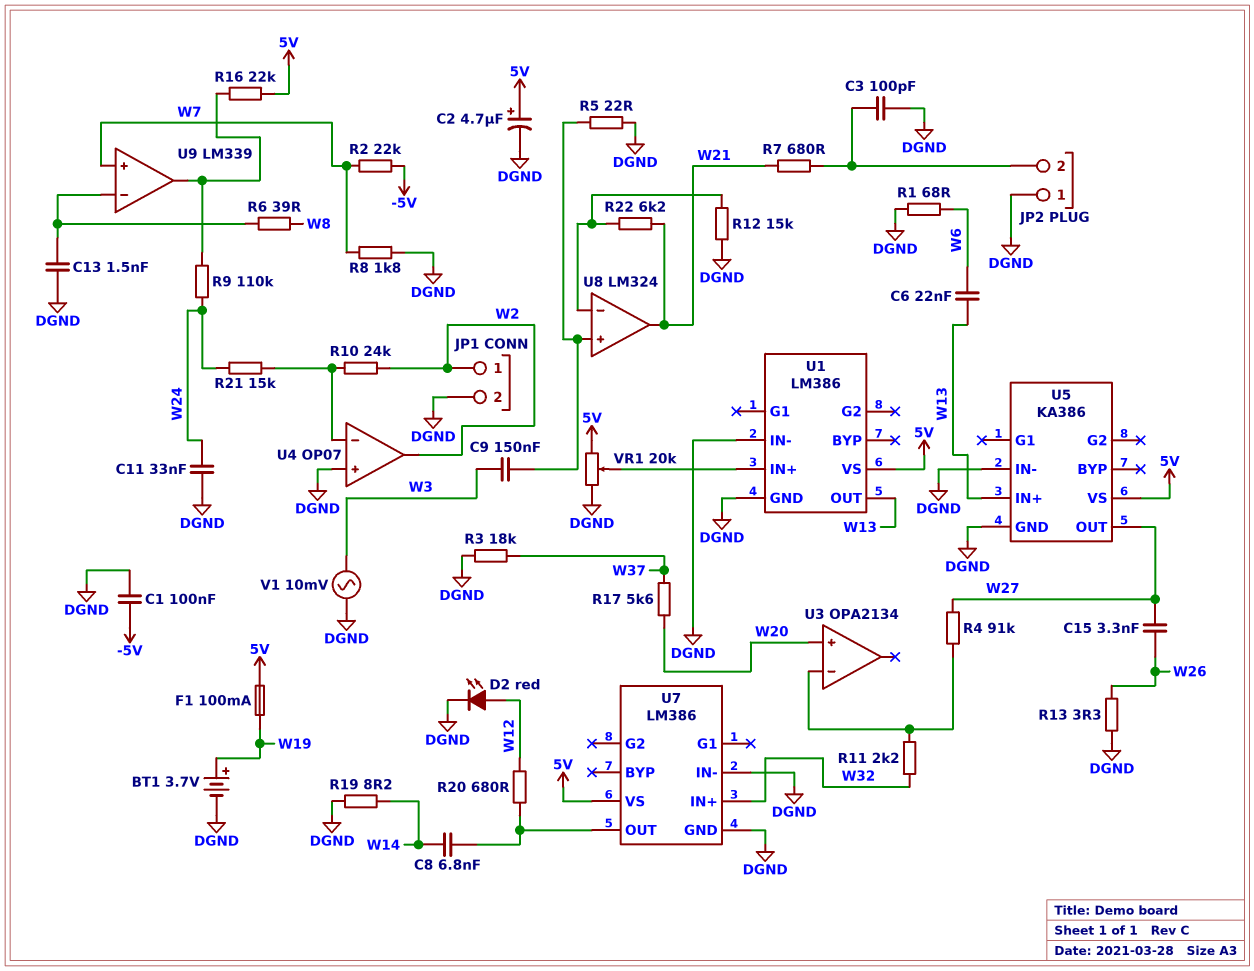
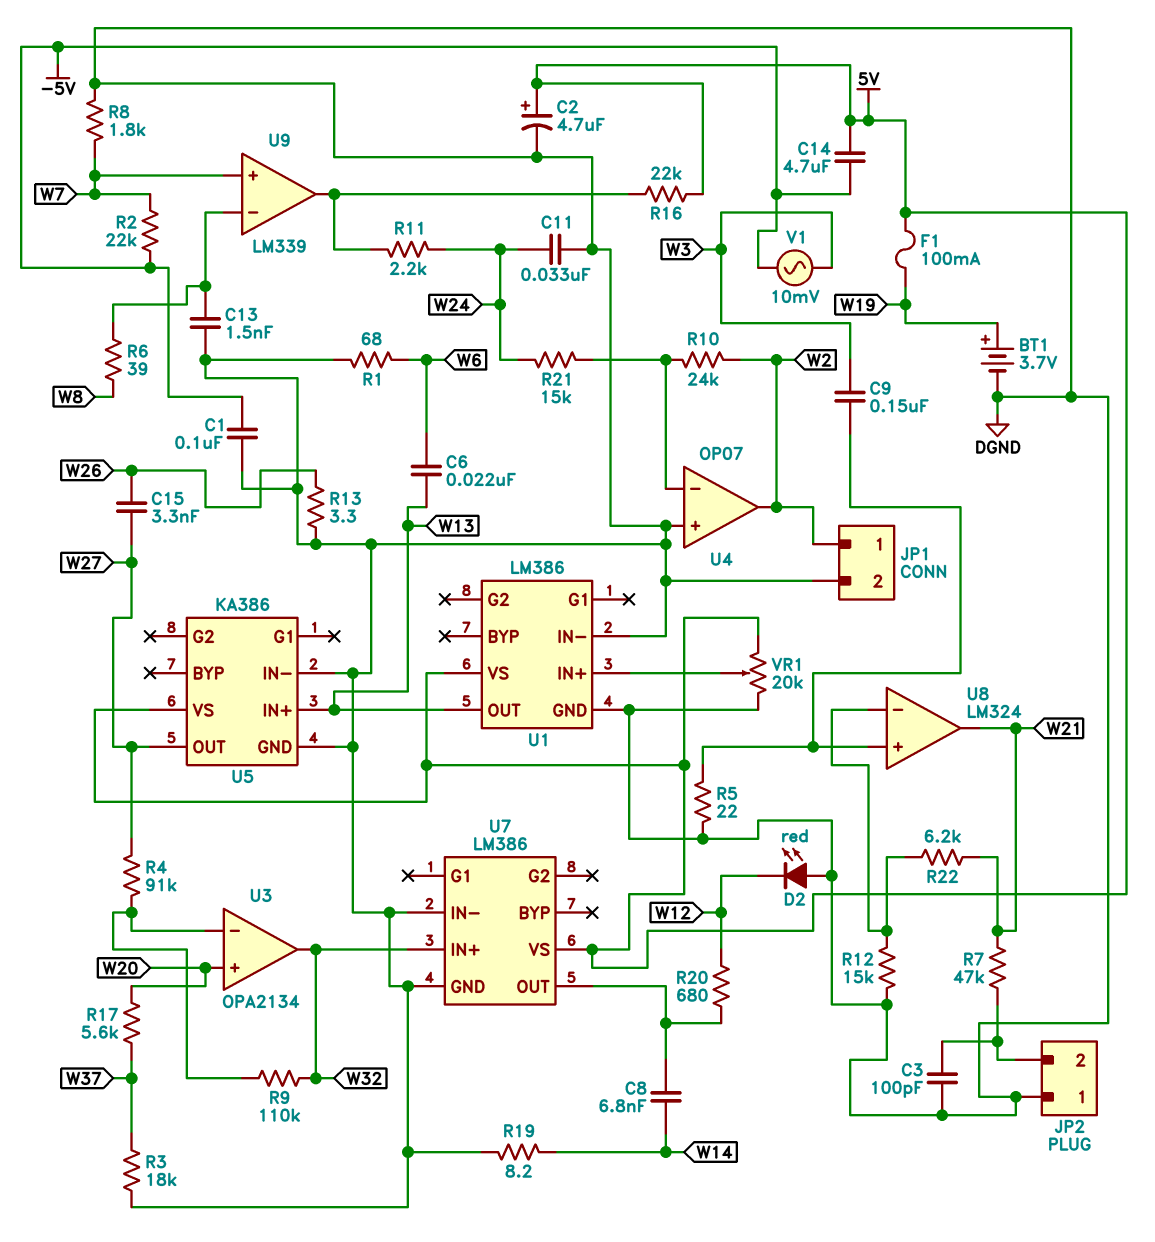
C14: none -> 4.7uF (-5V, 5V)
D2: LED red (A W12, K DGND) -> LED red (A DGND, K W12)
R7: 680 (JP2/2, W21) -> 47k (JP2/2, W21)
R9: 110k (U9/out, W24) -> 110k (U3/in-, W32)
R11: 2.2k (U3/in-, W32) -> 2.2k (U9/out, W24)
U3 pin out: none -> W32
V1: AC 10mV (DGND, W3) -> AC 10mV (-5V, W3)

